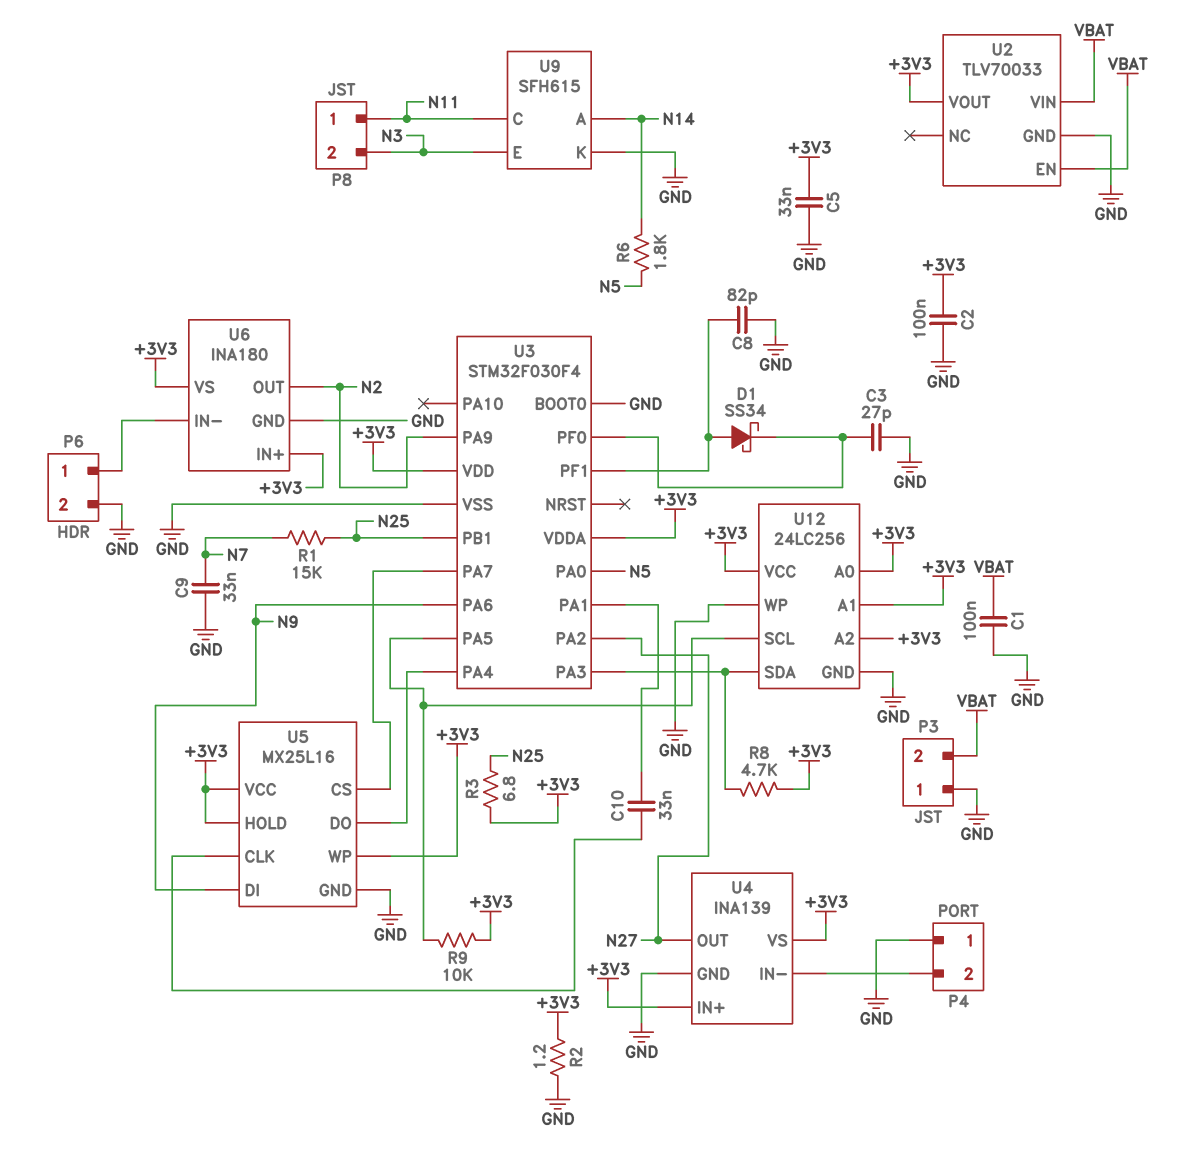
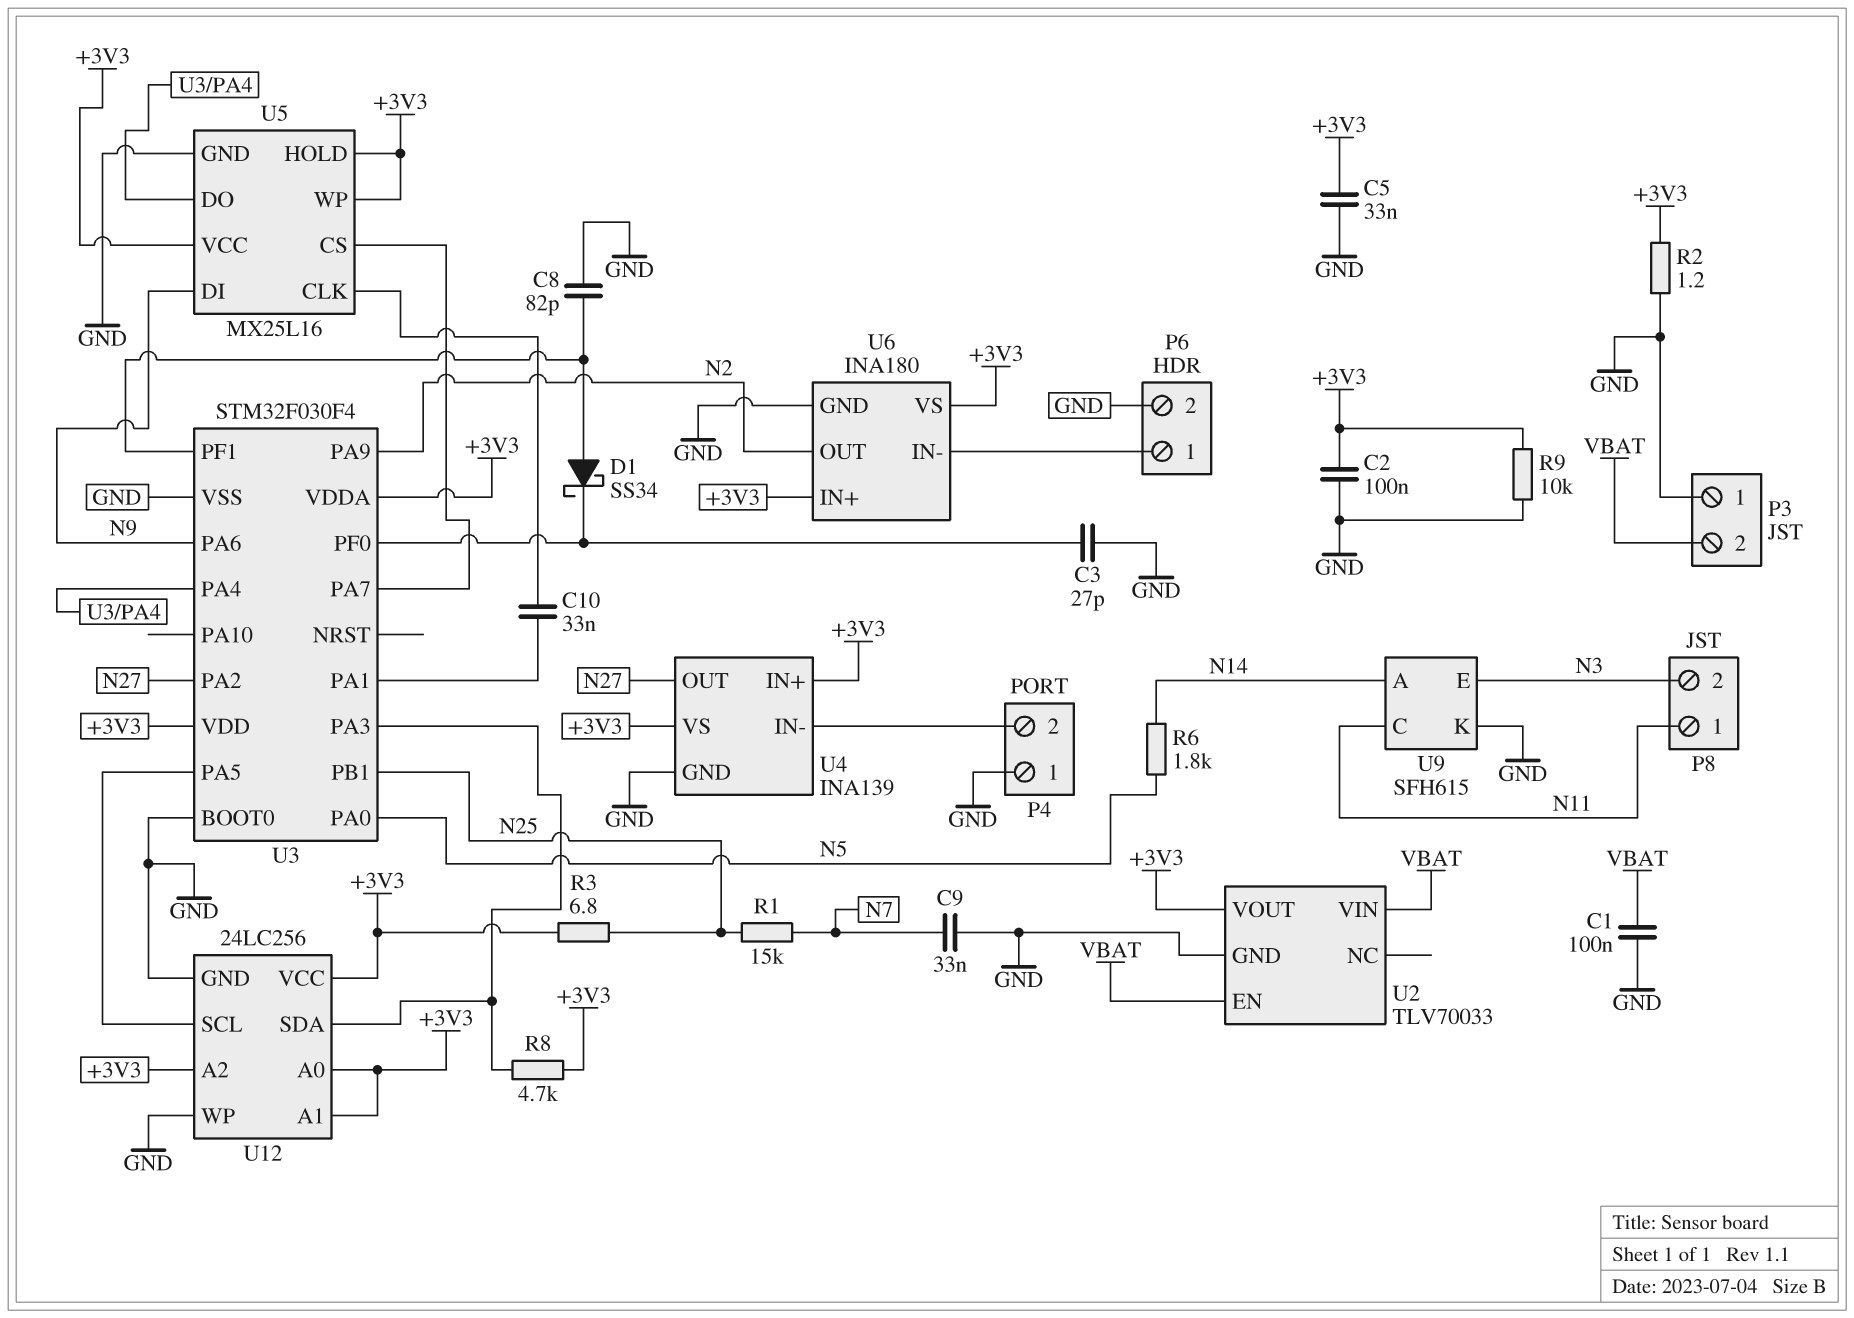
R9: 10k (+3V3, U3/PA5) -> 10k (+3V3, GND)

